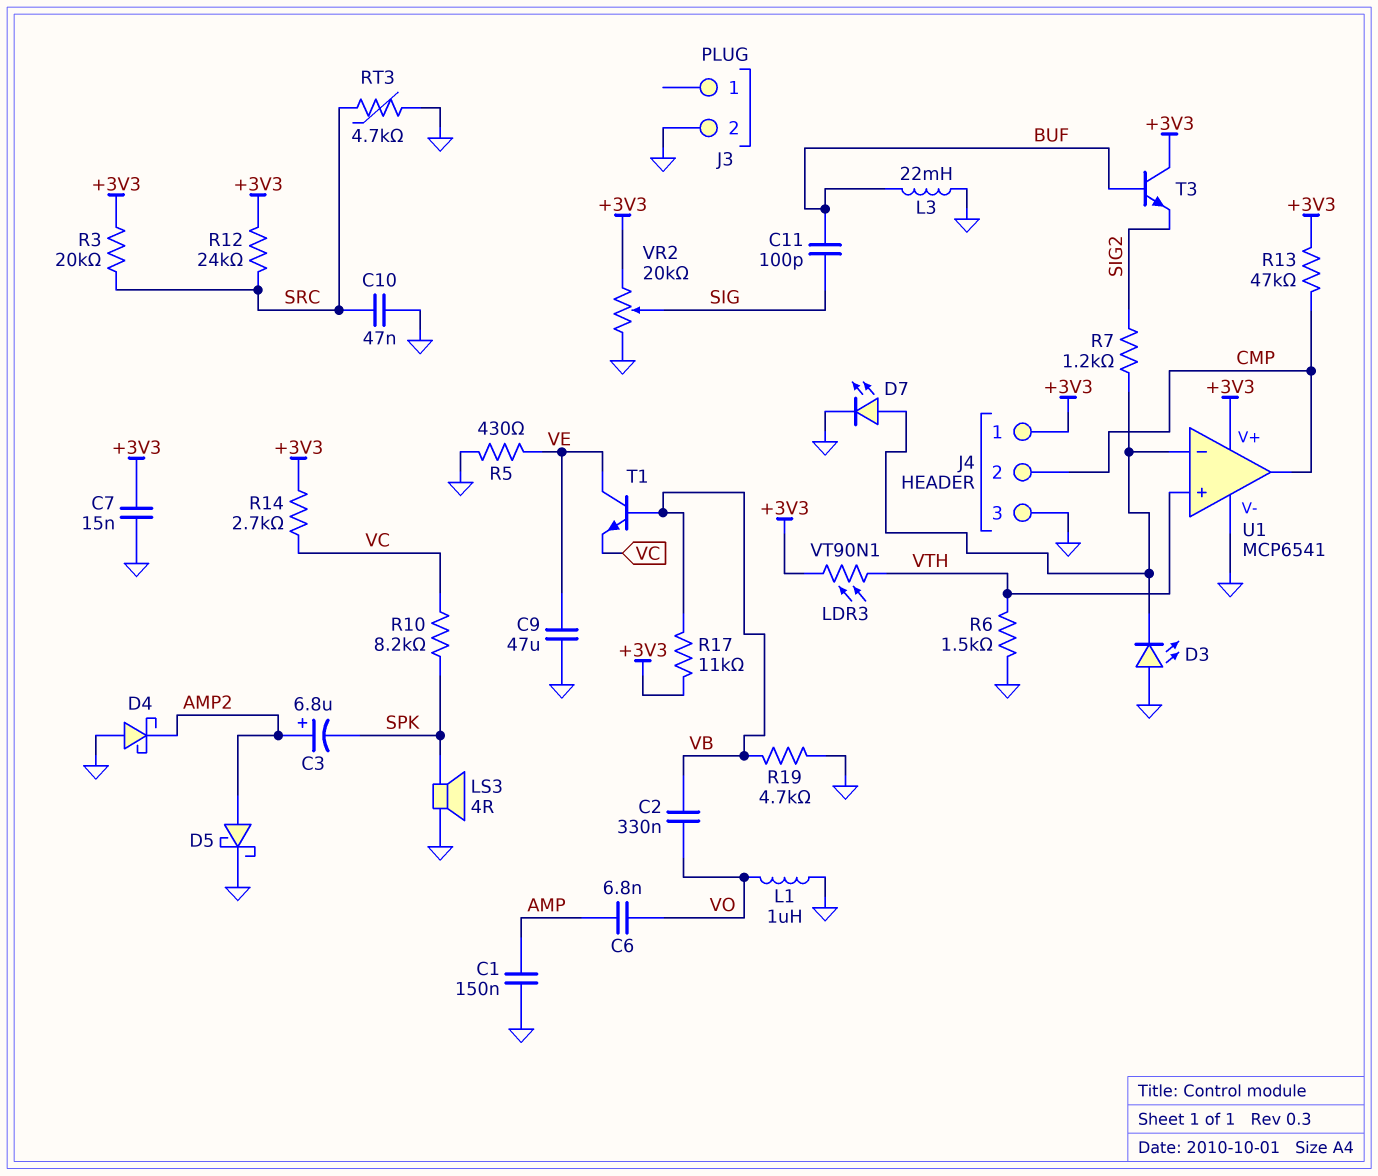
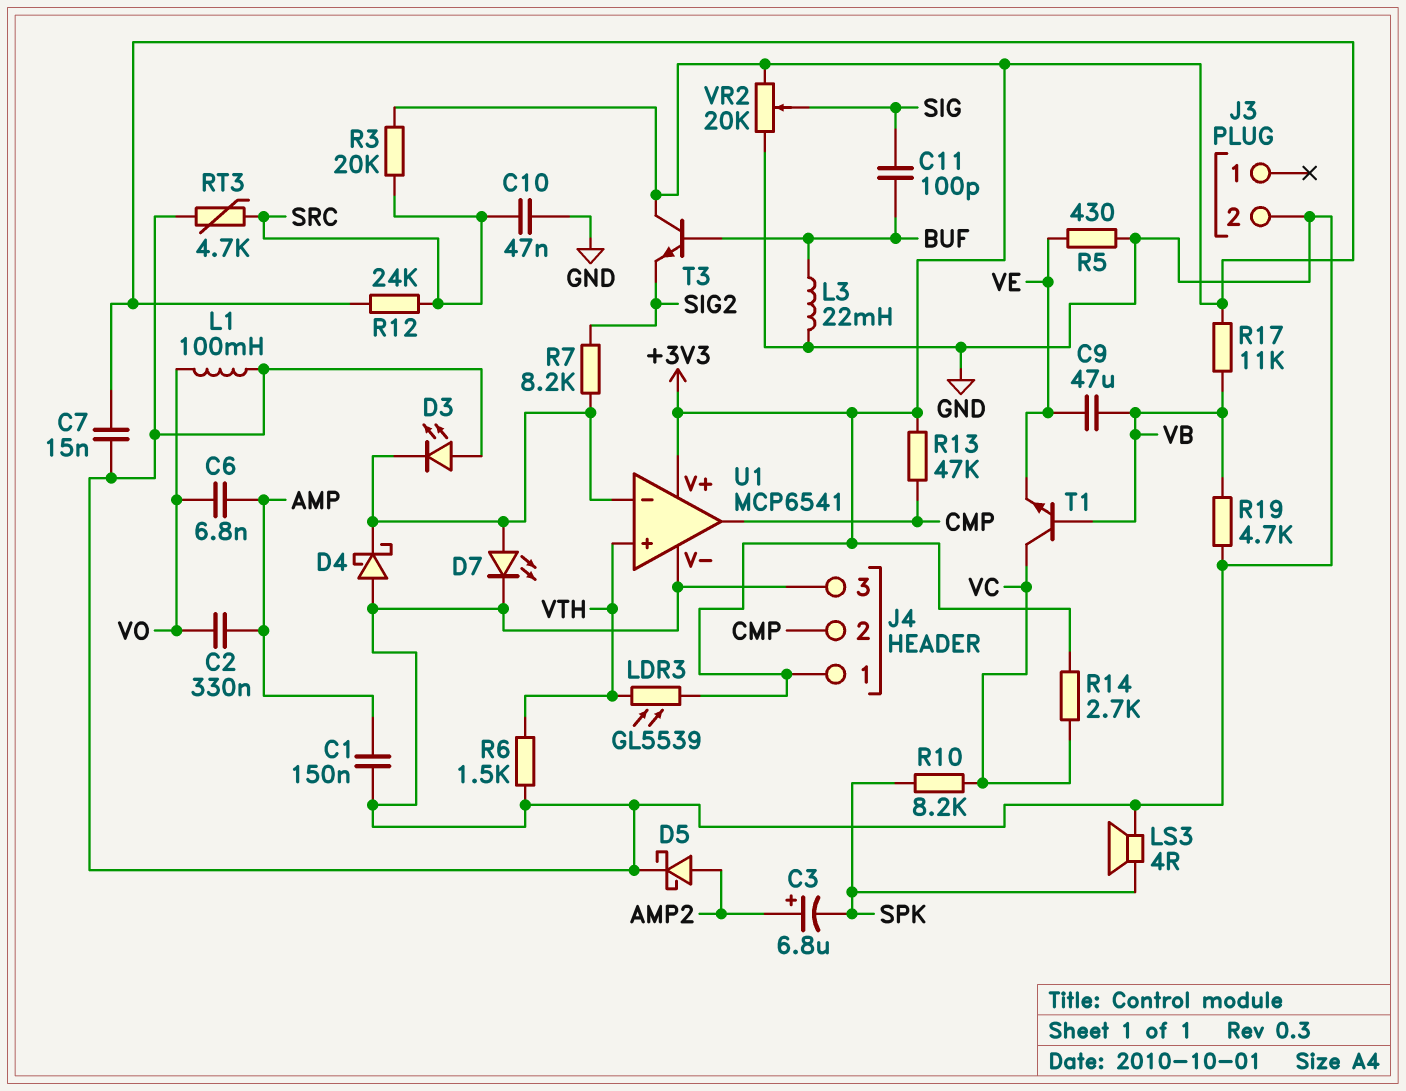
C2: 330nF (VB, VO) -> 330nF (AMP, VO)
C9: 47uF (GND, VE) -> 47uF (VB, VE)
D4: schottky (A GND, K AMP2) -> schottky (A GND, K U1/in-)
L1: 1uH (GND, VO) -> 100mH (GND, VO)
LDR3: VT90N1 (+3V3, VTH) -> GL5539 (+3V3, VTH)
R7: 1.2k (SIG2, U1/in-) -> 8.2k (SIG2, U1/in-)
T1: NPN (B VB, C VE, E VC) -> NPN (B VB, C VC, E VE)

